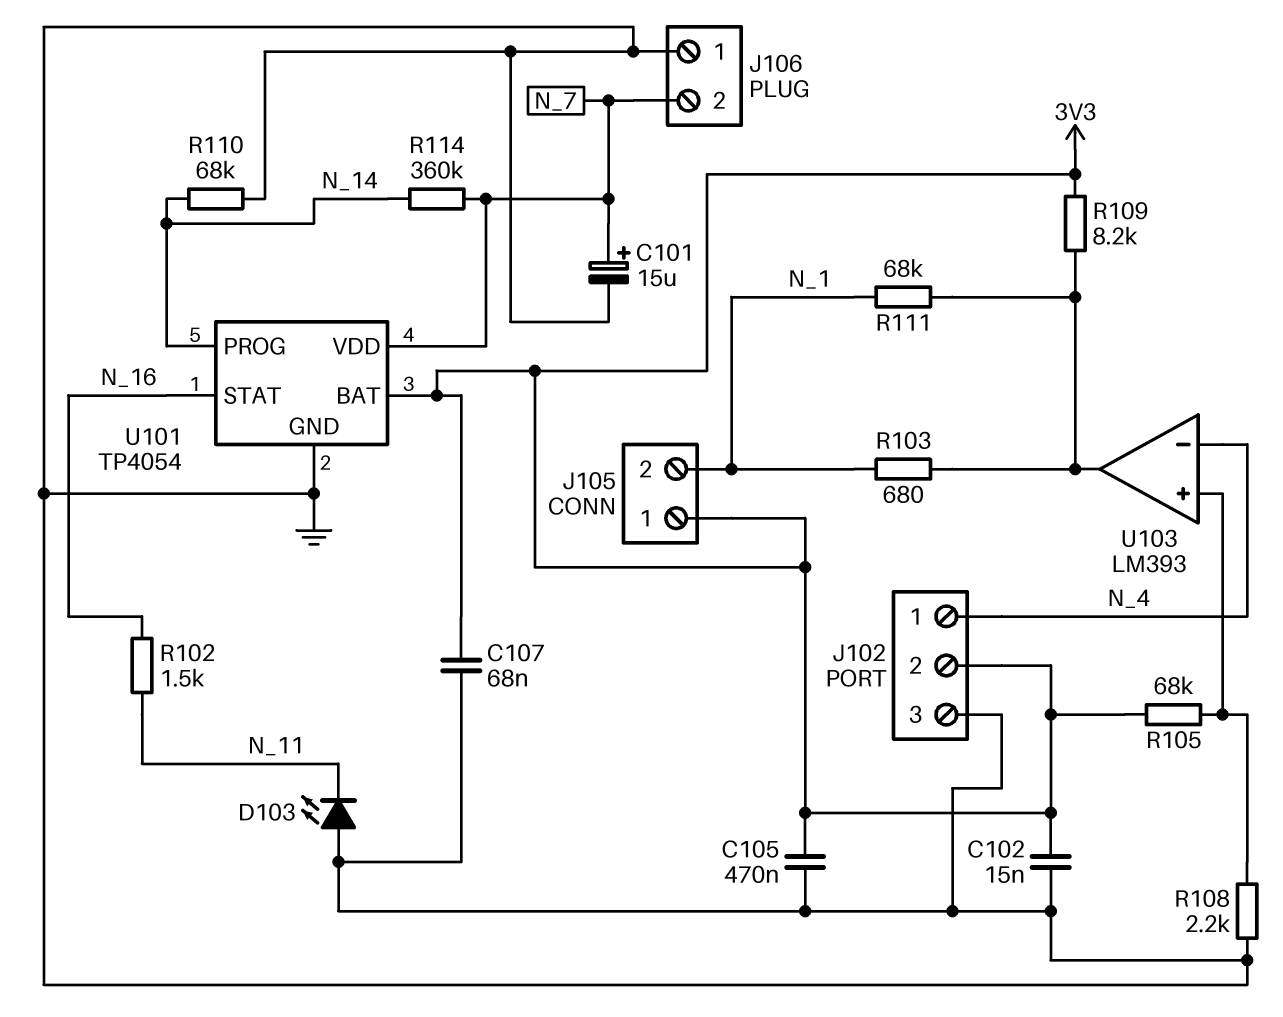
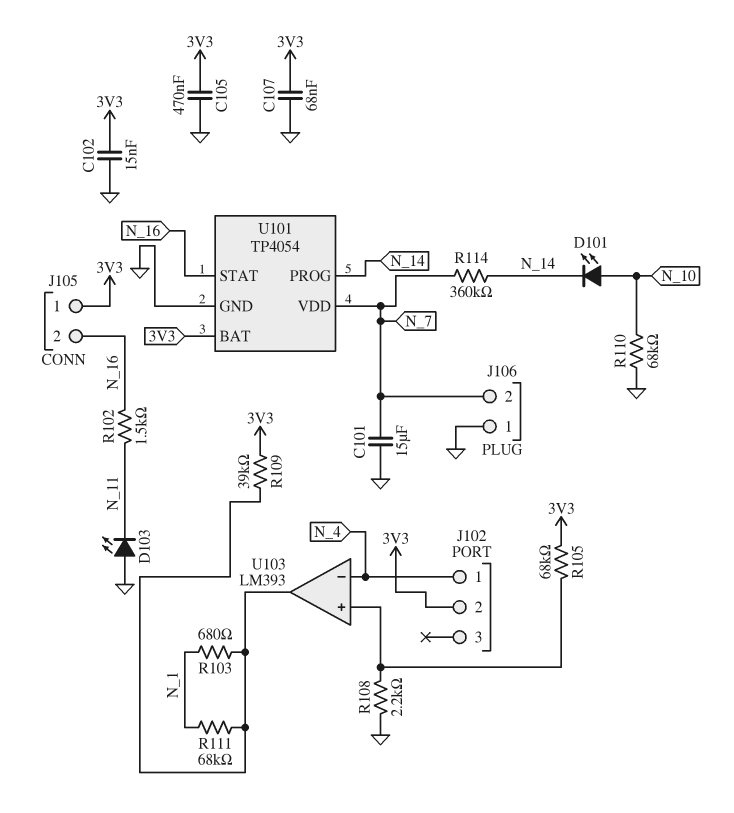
C101: 15uF (plus N_7, minus GND) -> 15uF (GND, N_7)
D101: none -> LED (A N_10, K N_14)
J102 pin 3: GND -> none
J105 pin 2: N_1 -> N_16
R109: 8.2k (3V3, U103/out) -> 39k (3V3, U103/out)
R110: 68k (GND, N_14) -> 68k (GND, N_10)

